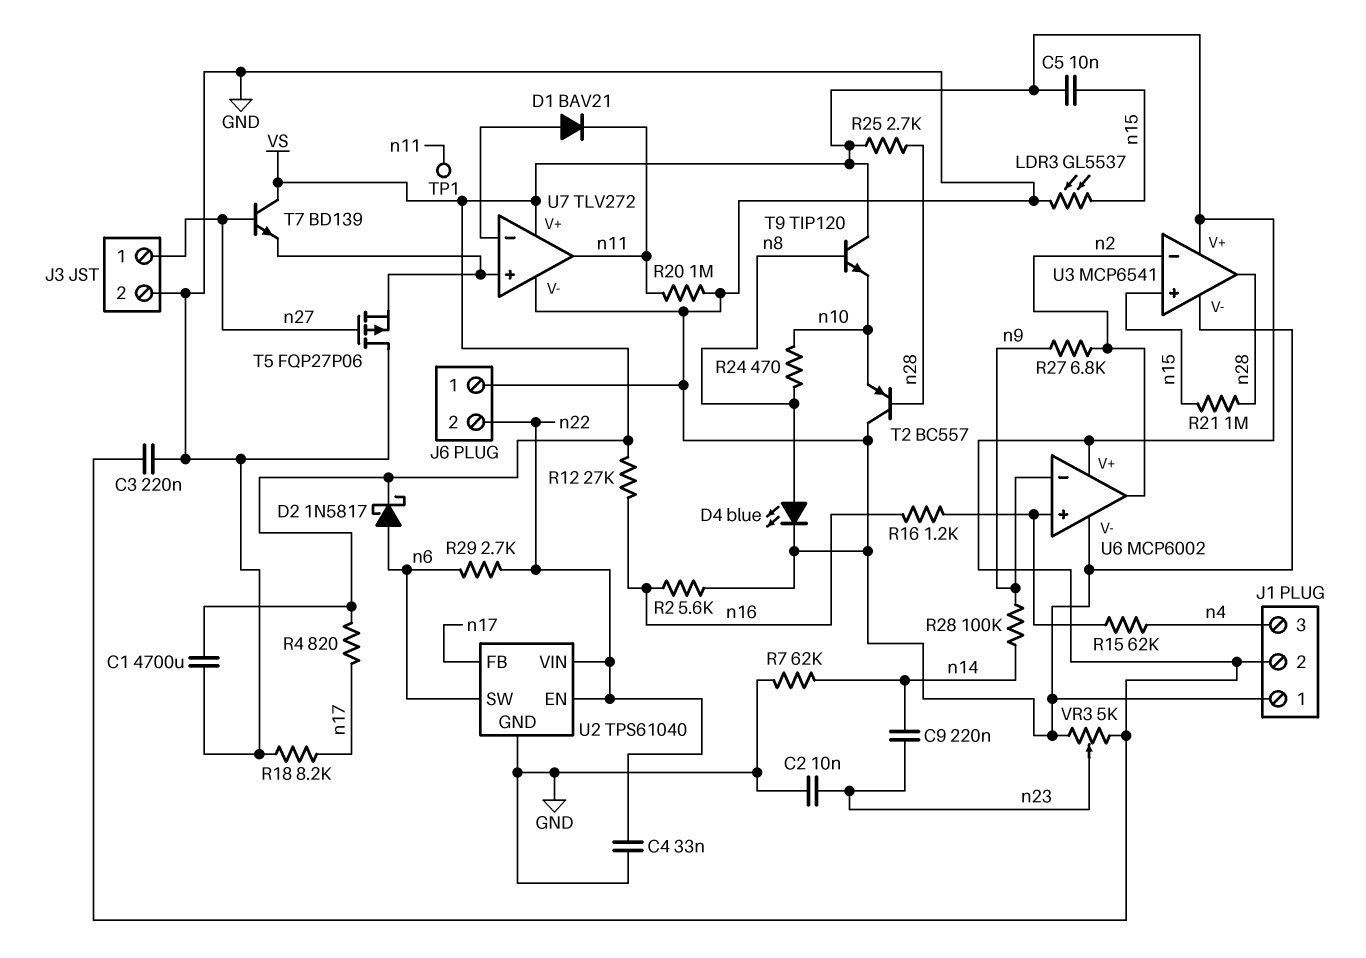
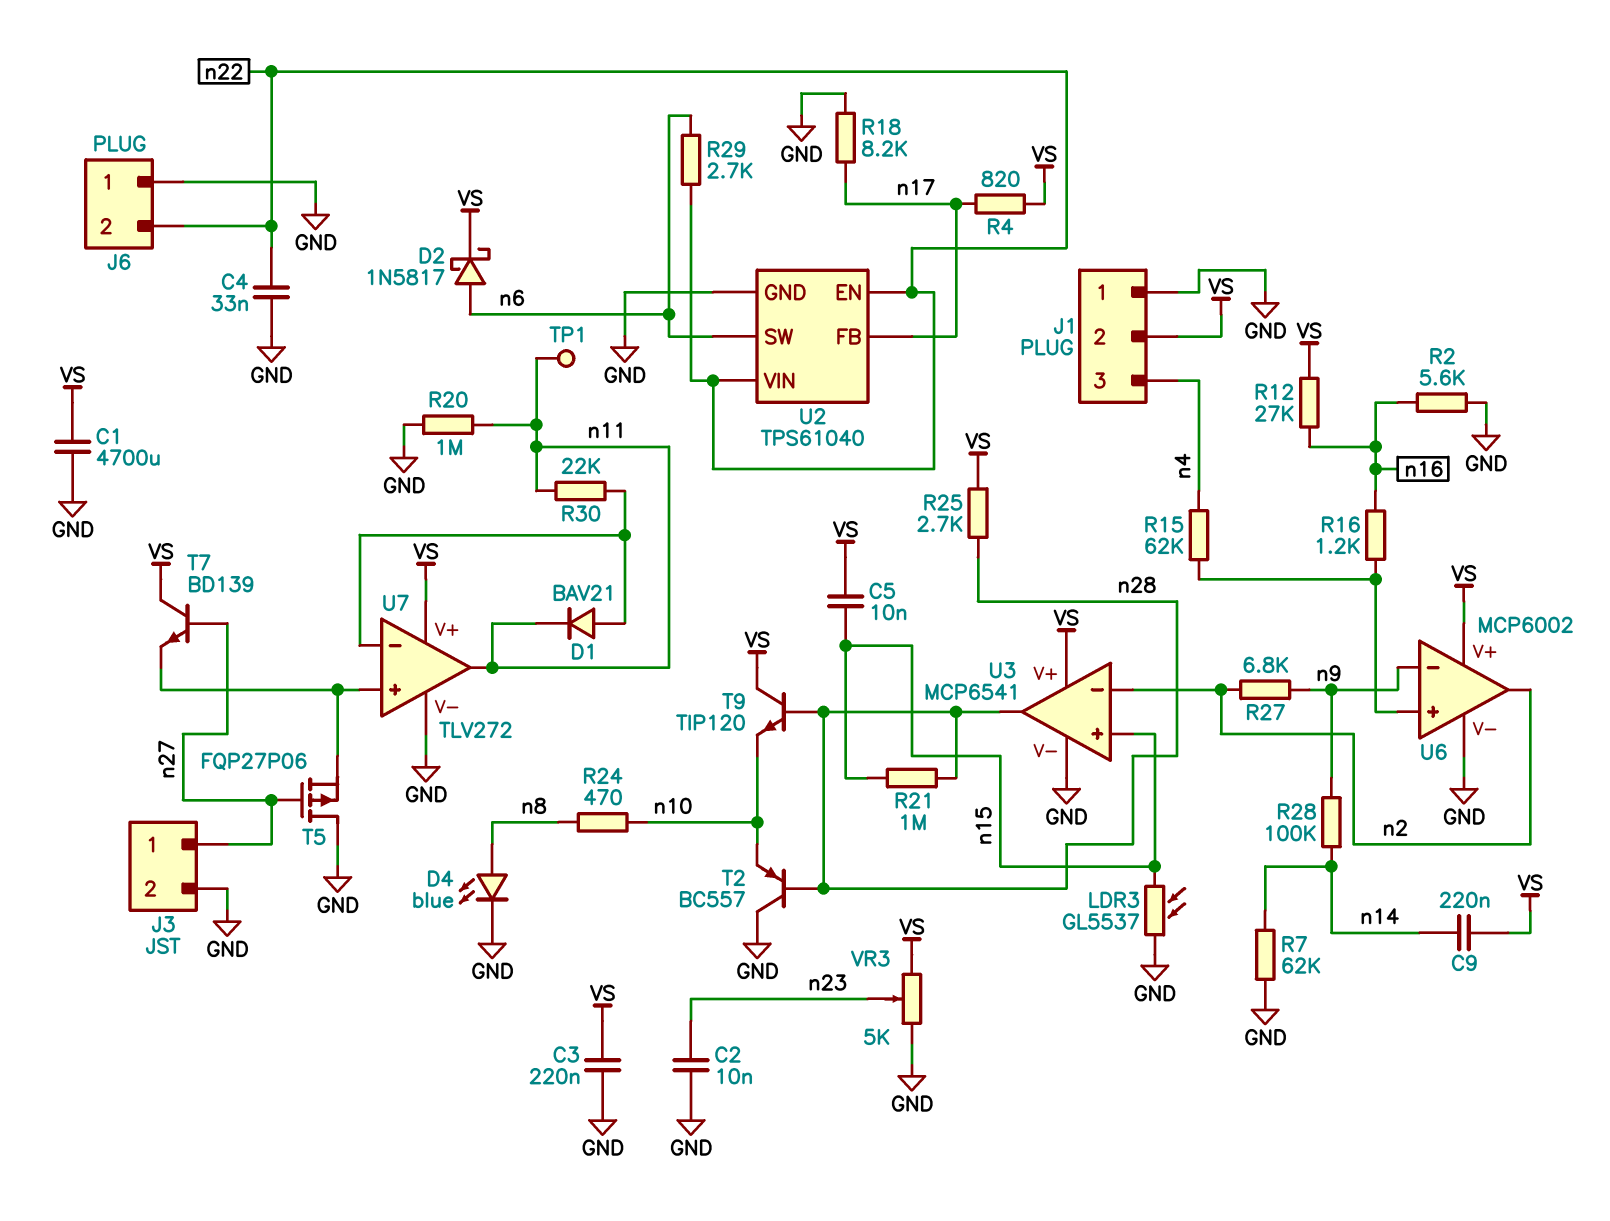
C9: 220nF (n14, n23) -> 220nF (VS, n14)
R30: none -> 22k (U7/in-, n11)
T9: NPN TIP120 (B n8, C VS, E n10) -> NPN TIP120 (B n28, C VS, E n10)

